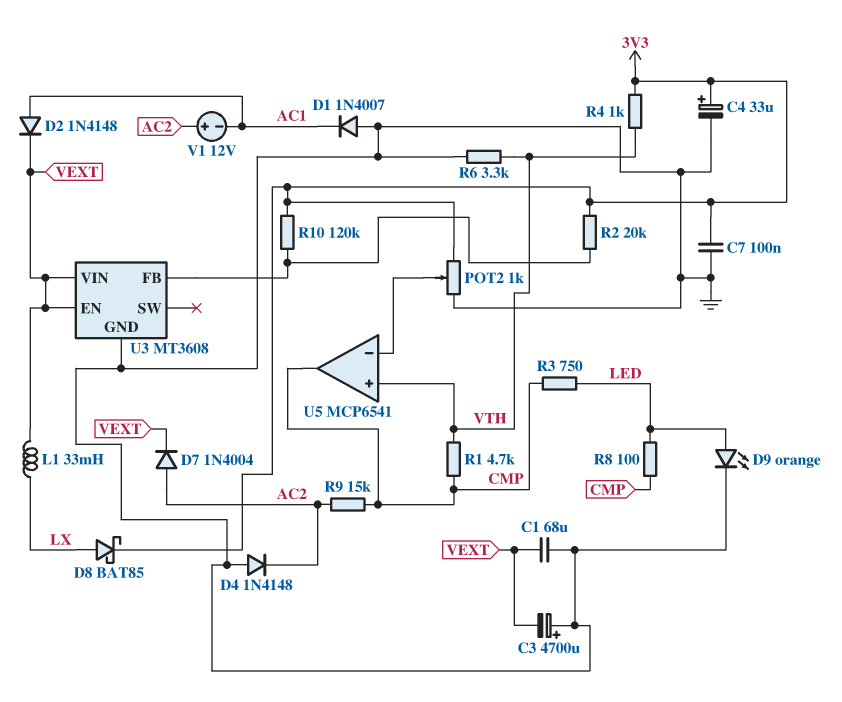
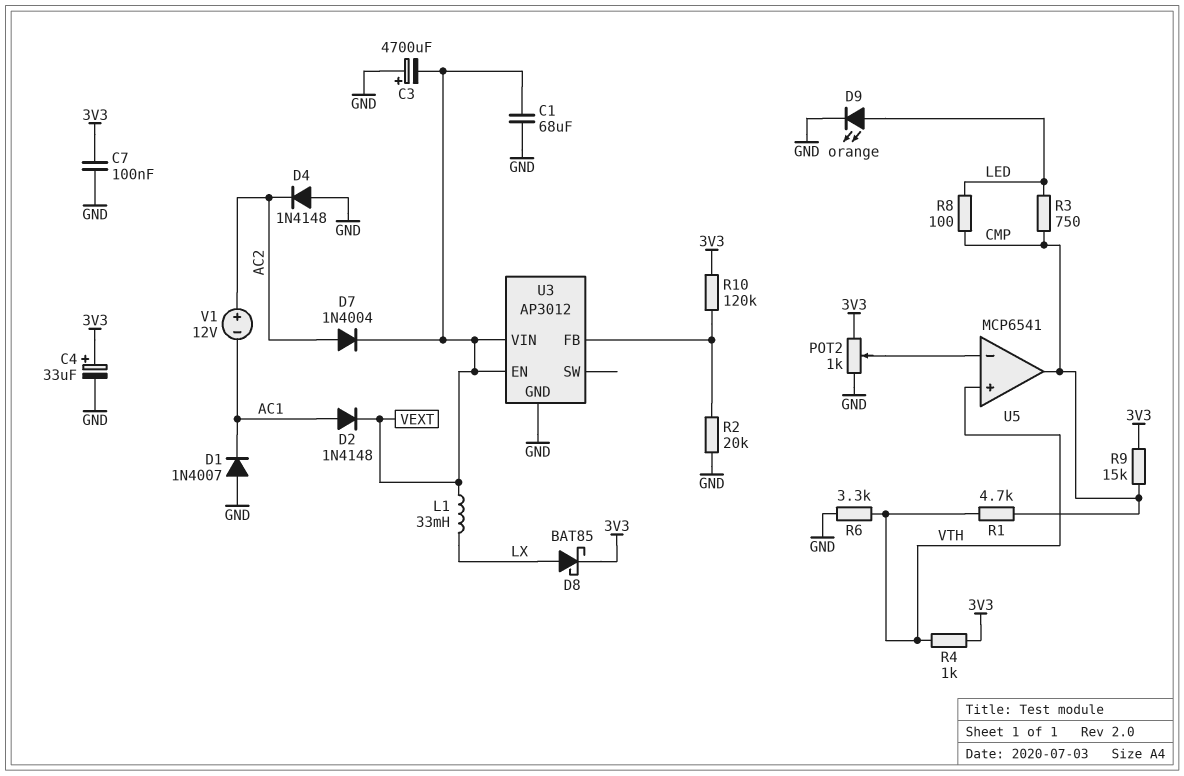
R2: 20k (3V3, U3/FB) -> 20k (GND, U3/FB)
R9: 15k (AC2, CMP) -> 15k (3V3, CMP)
U3: MT3608 -> AP3012

